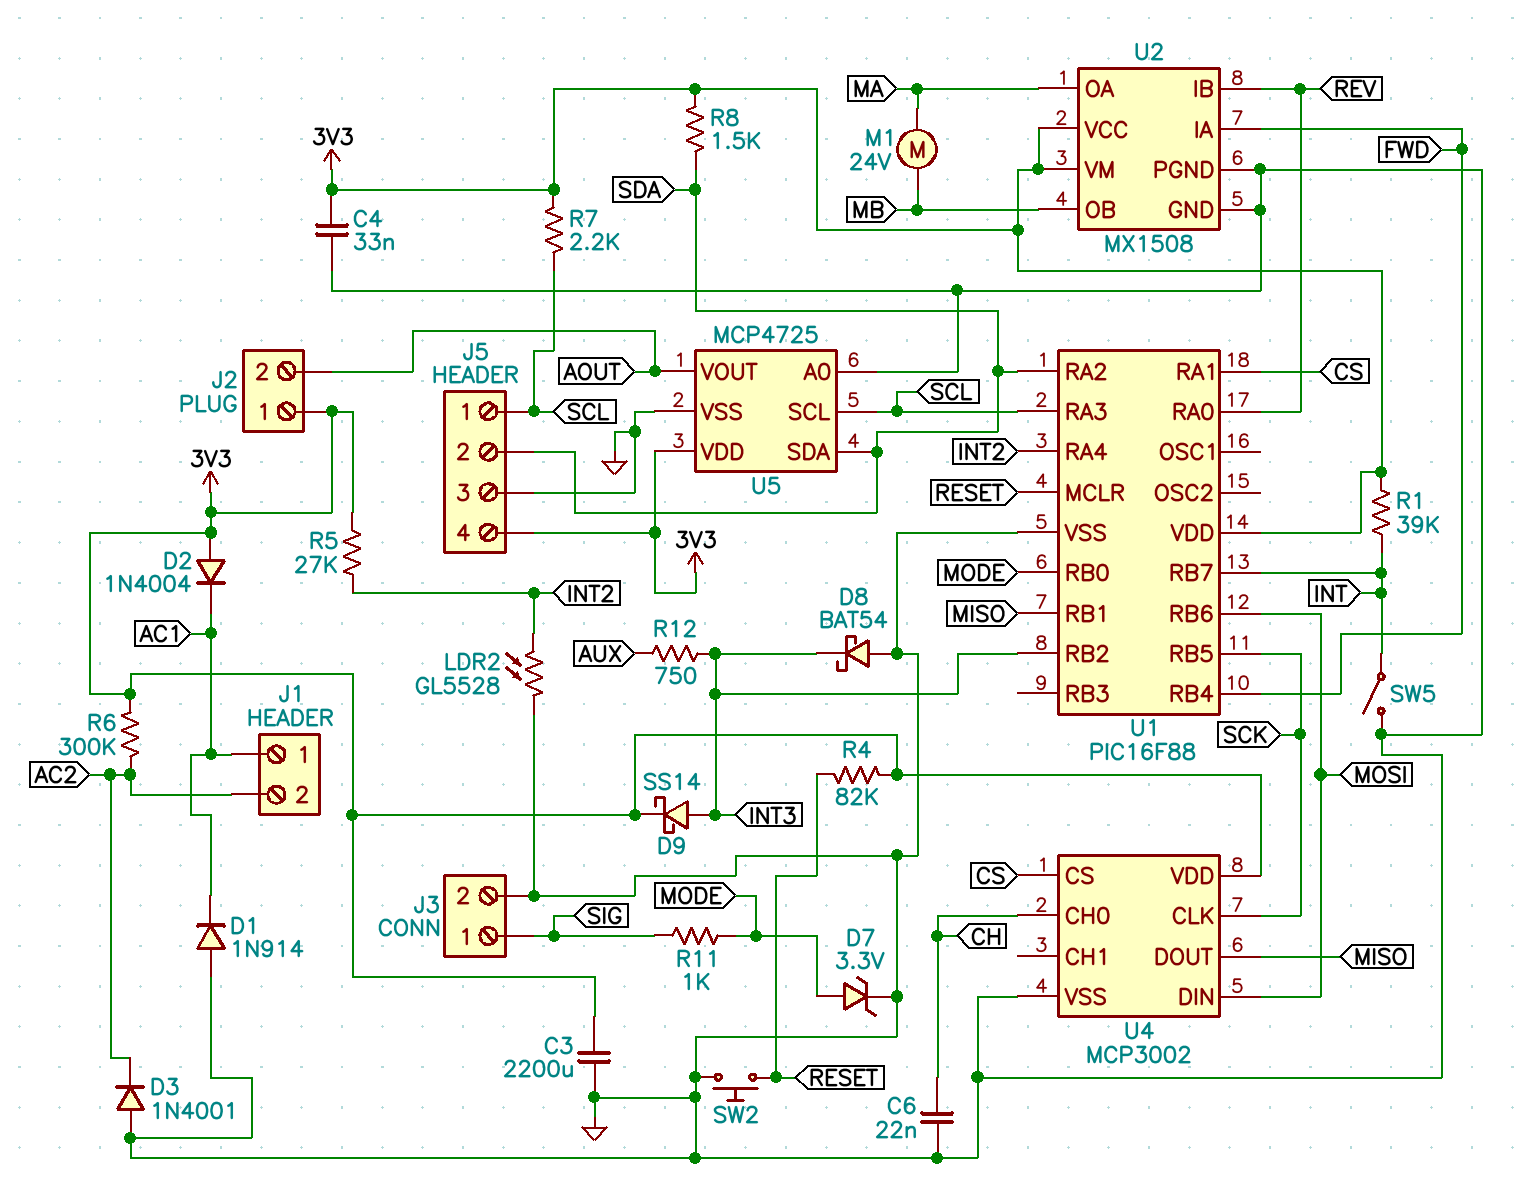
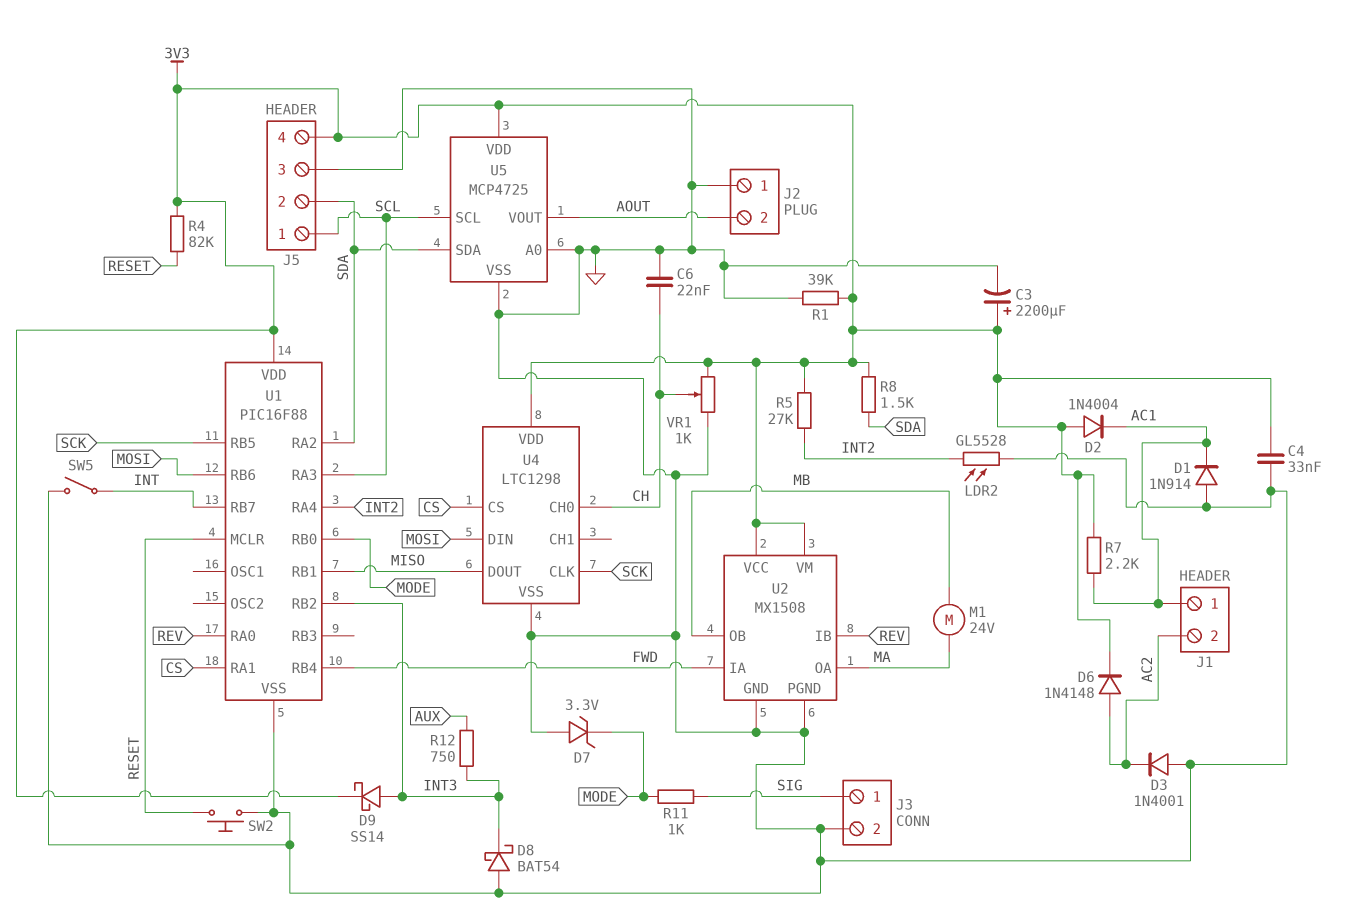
C3: 2200uF (3V3, GND) -> 2200uF (plus 3V3, minus GND)
D6: none -> diode 1N4148 (A AC2, K 3V3)
D7: zener 3.3V (A MODE, K GND) -> zener 3.3V (A GND, K MODE)
J2 pin 1: 3V3 -> GND
R1: 39k (3V3, INT) -> 39k (3V3, GND)
R6: 300k (3V3, AC2) -> none
R7: 2.2k (3V3, SCL) -> 2.2k (3V3, AC1)
U4: MCP3002 -> LTC1298
VR1: none -> 1k (3V3, GND, wiper CH)

